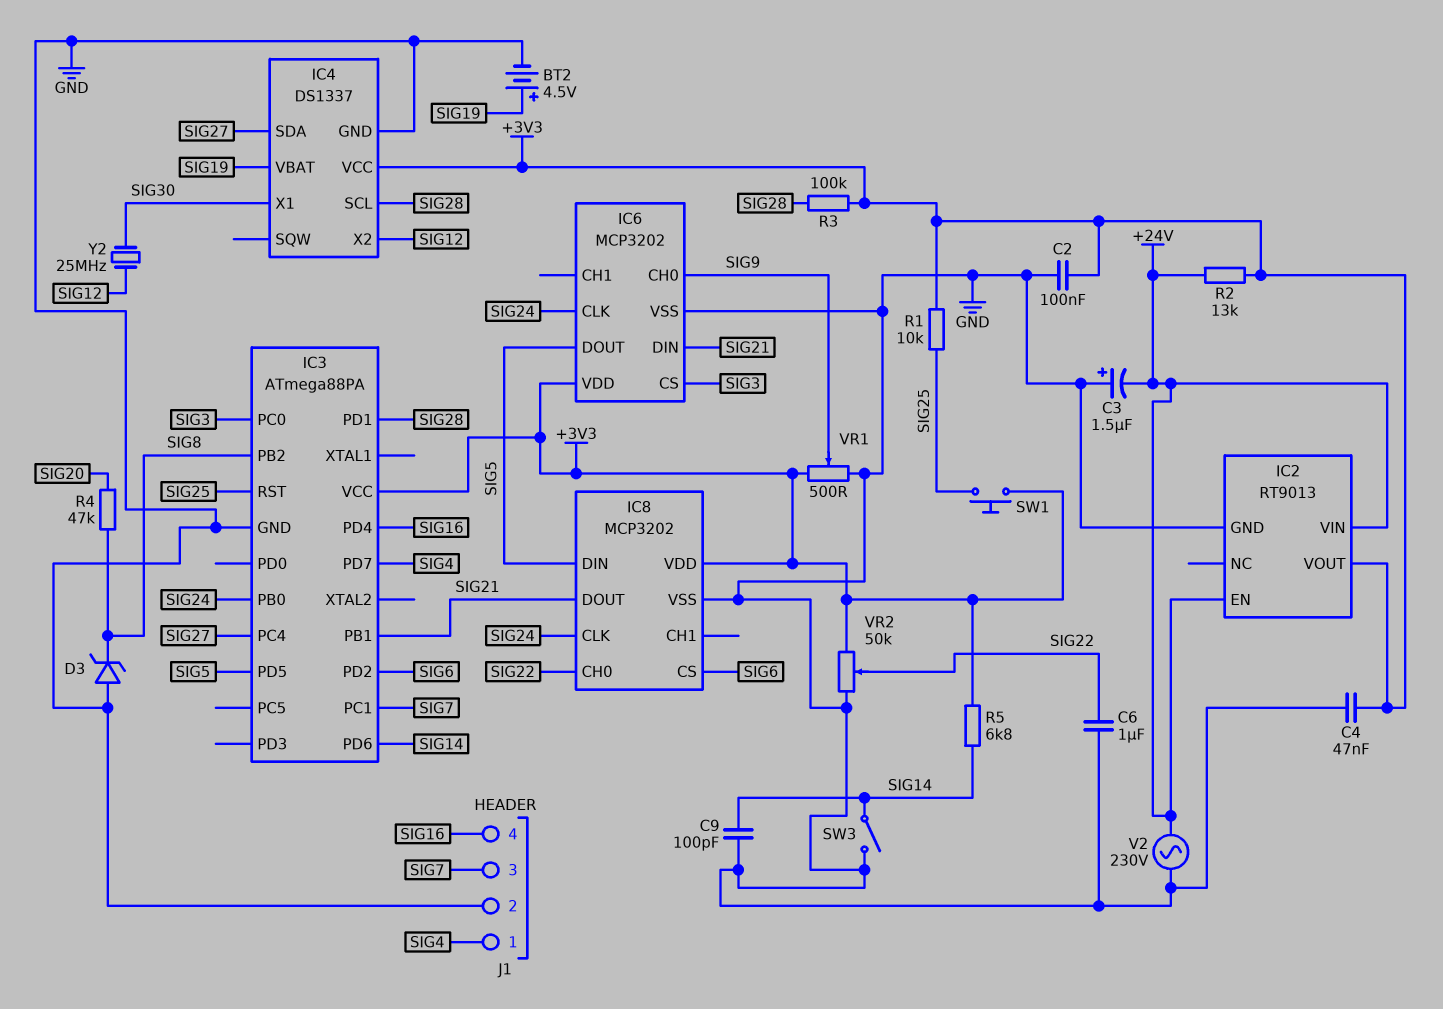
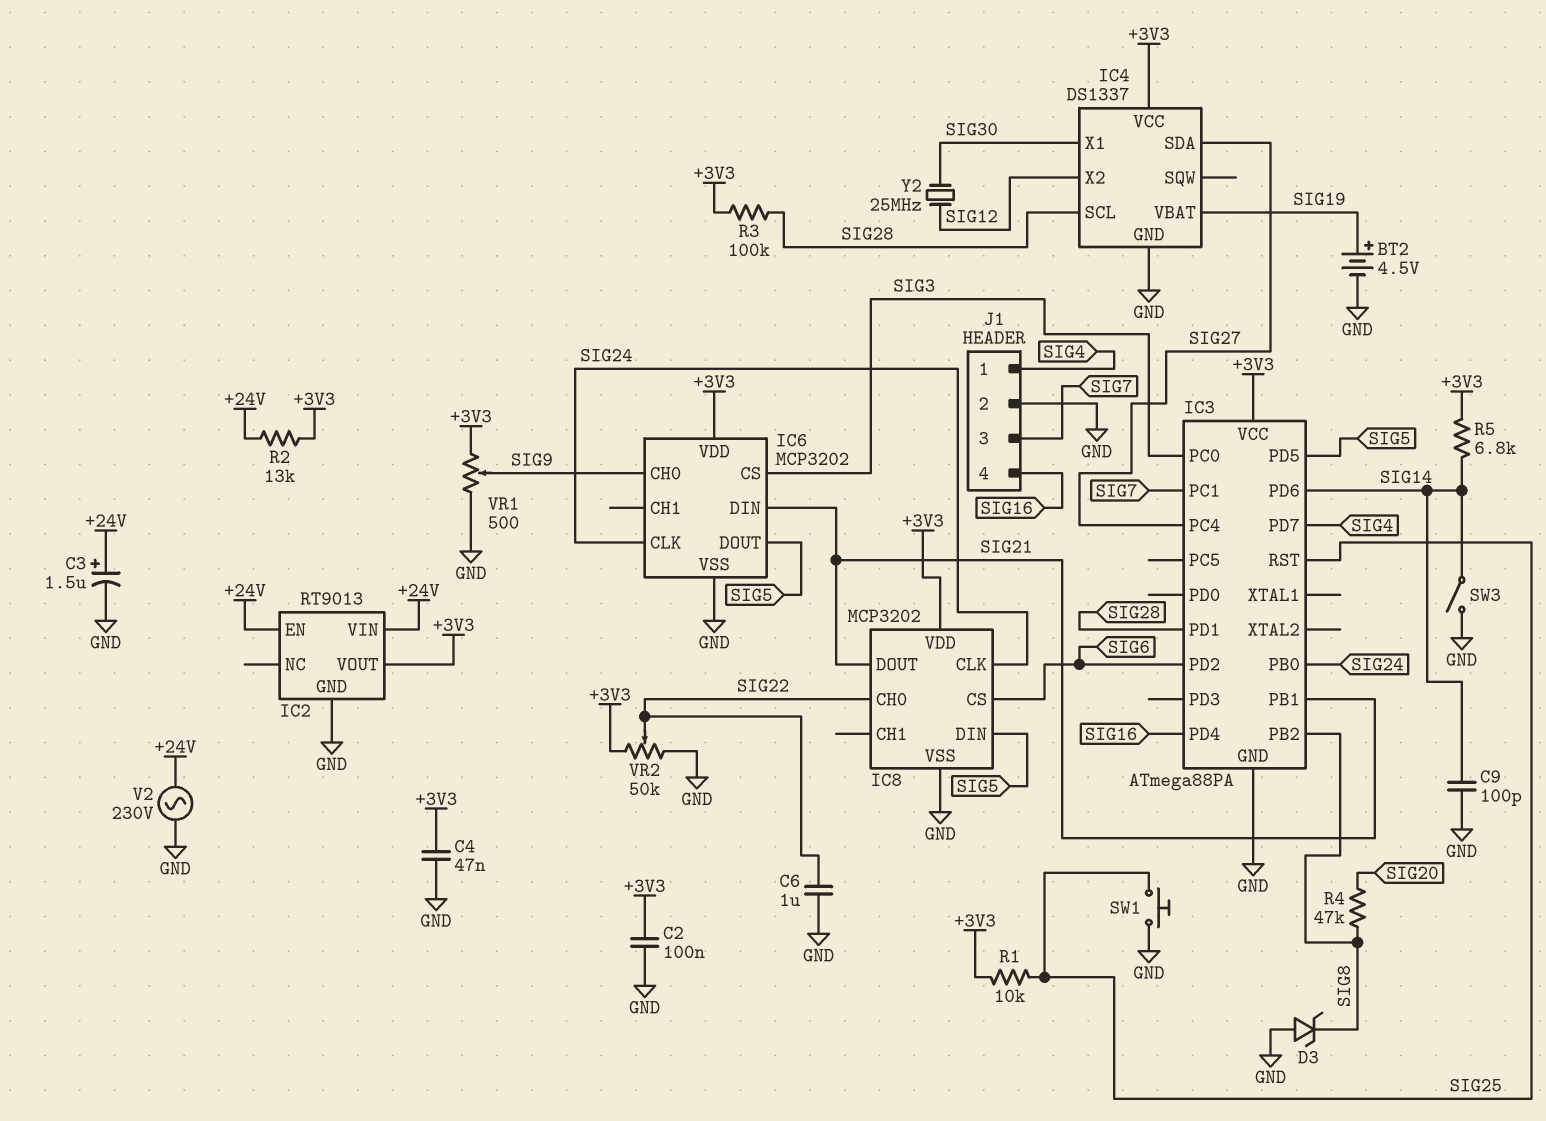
C3: 1.5uF (plus GND, minus +24V) -> 1.5uF (plus +24V, minus GND)
SW1: button (+3V3, SIG25) -> button (GND, SIG25)

